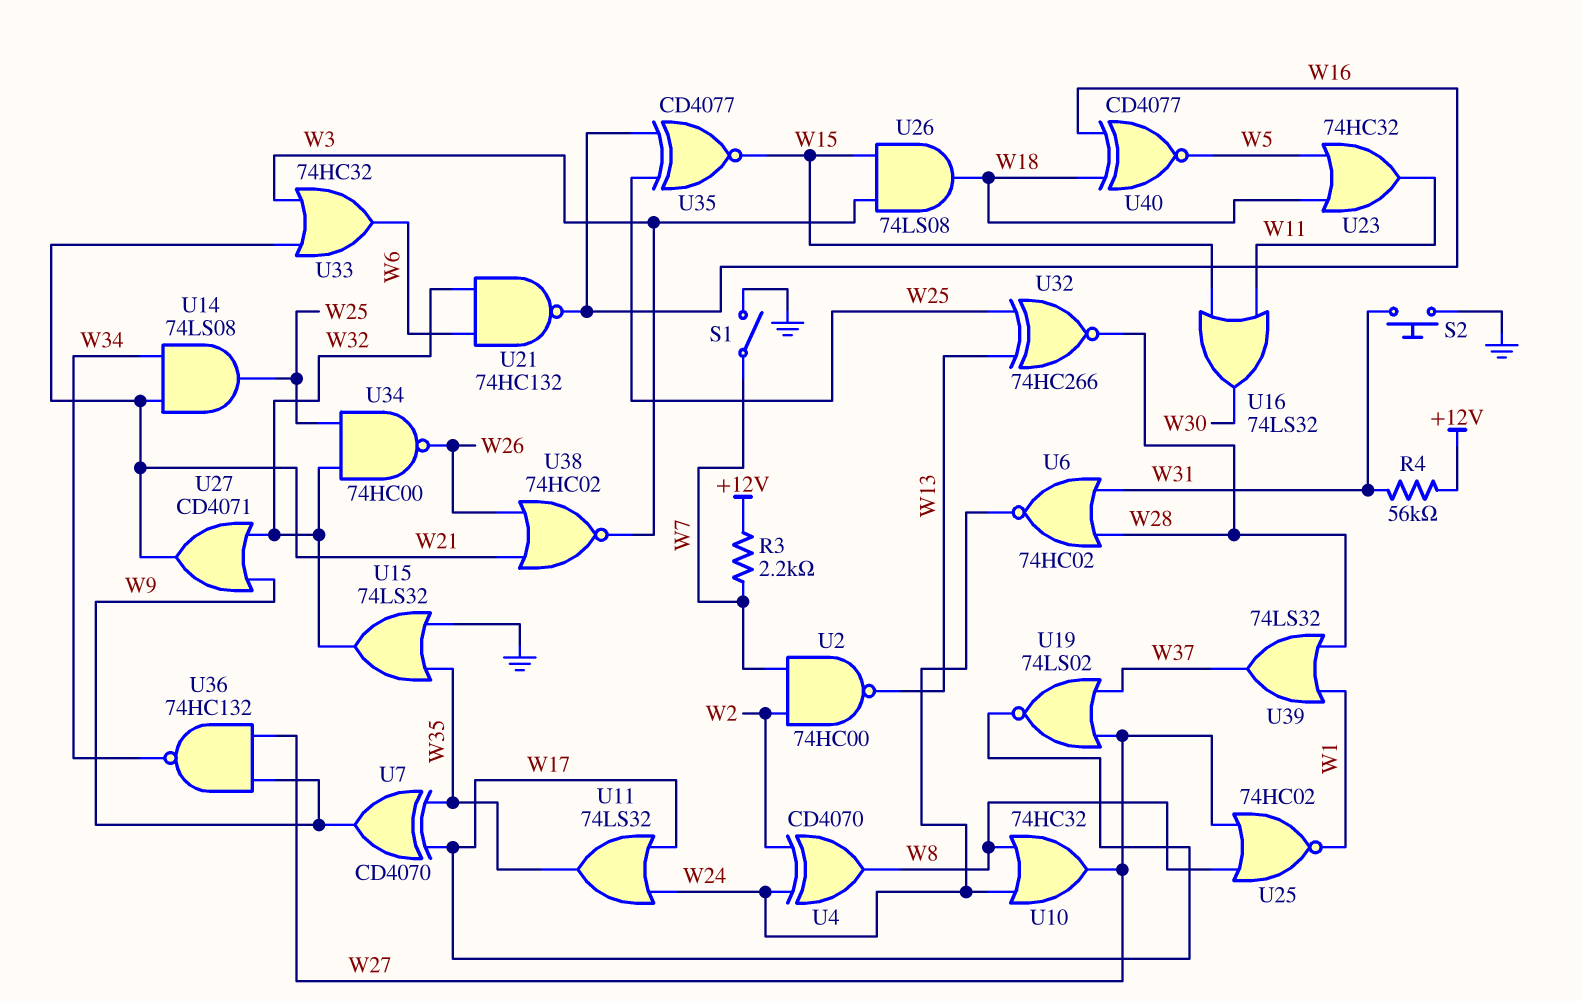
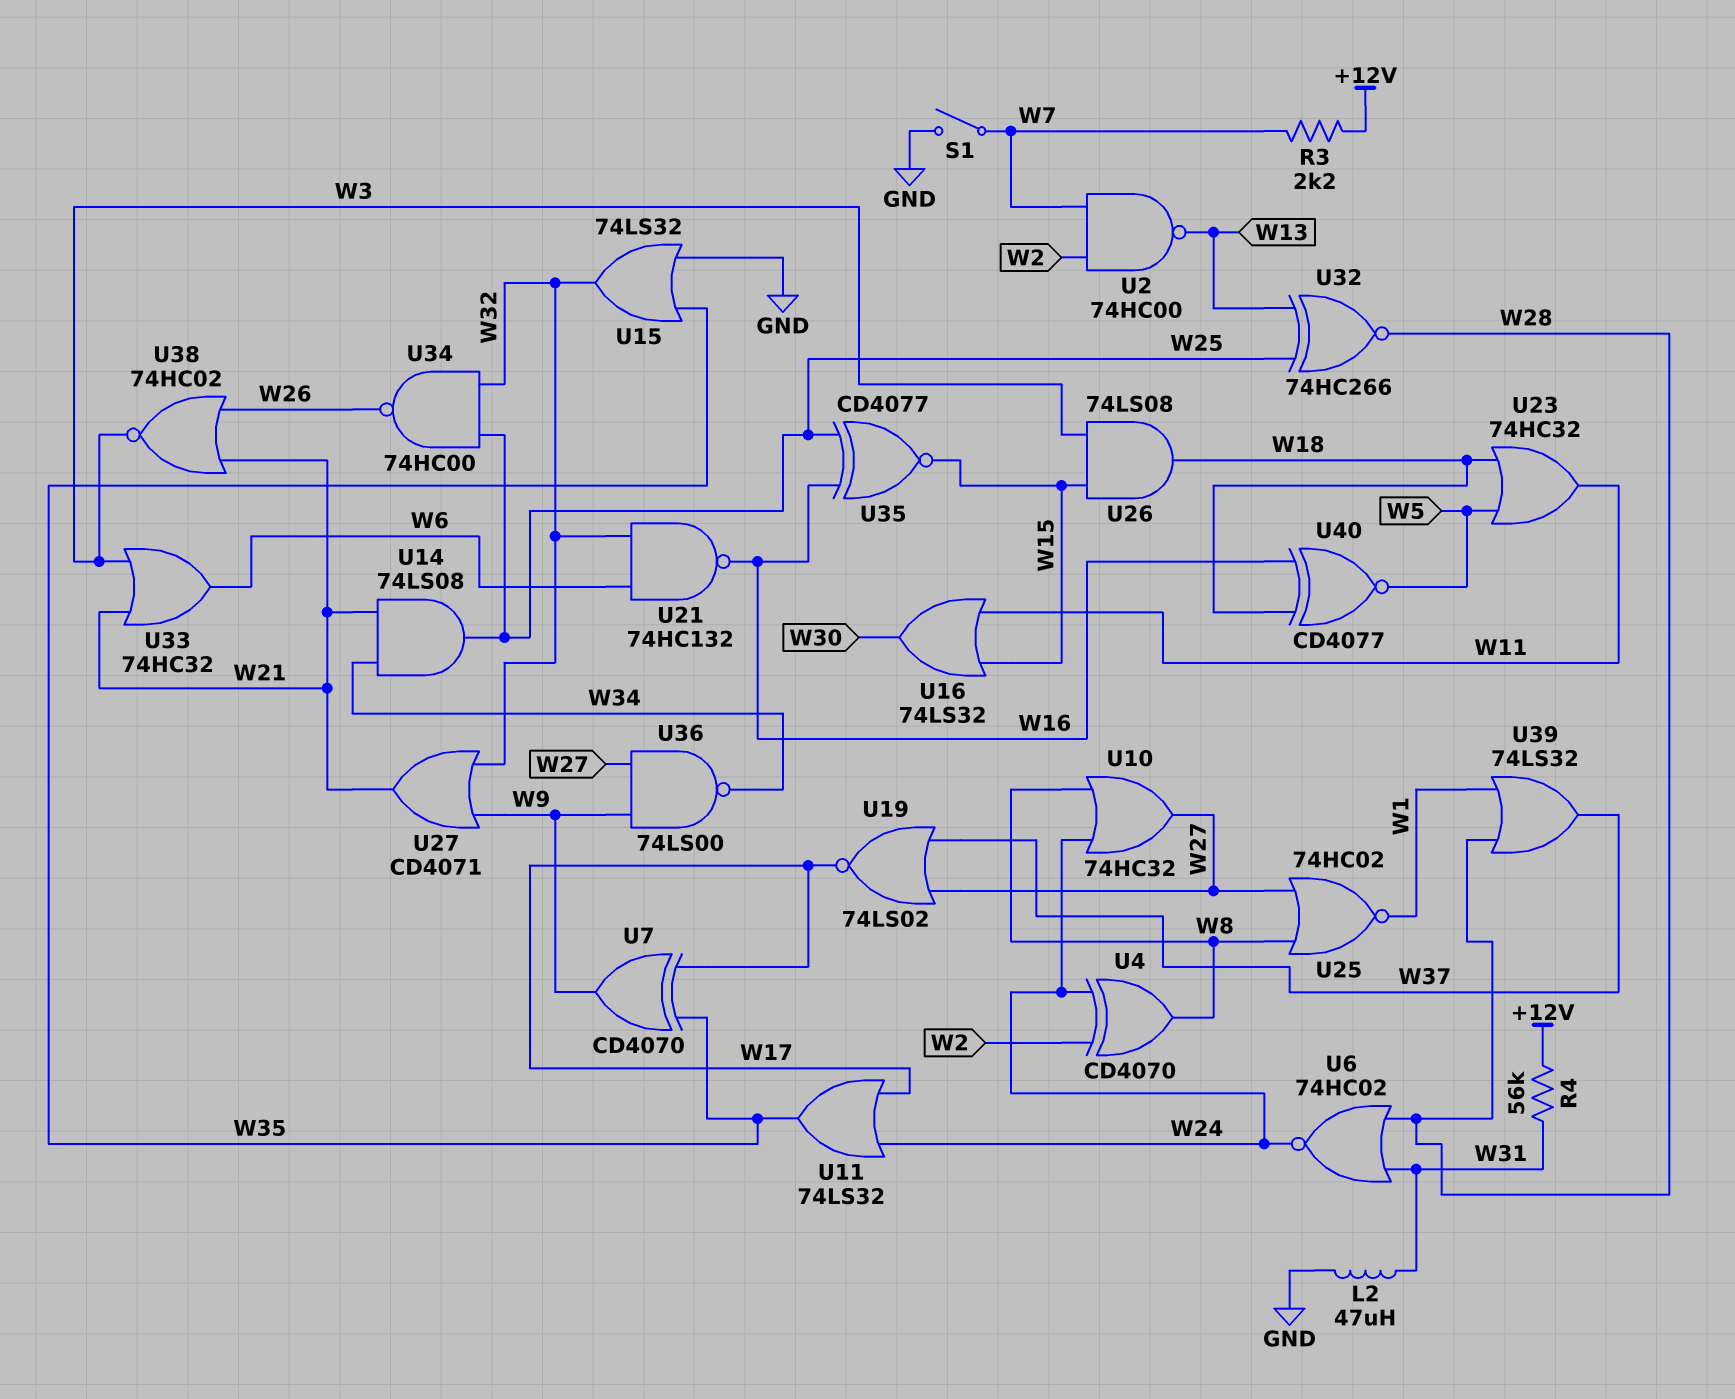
L2: none -> 47uH (GND, W31)
S2: button (GND, W31) -> none
U36: NAND 74HC132 (in W9, in W27, out W34) -> NAND 74LS00 (in W9, in W27, out W34)

